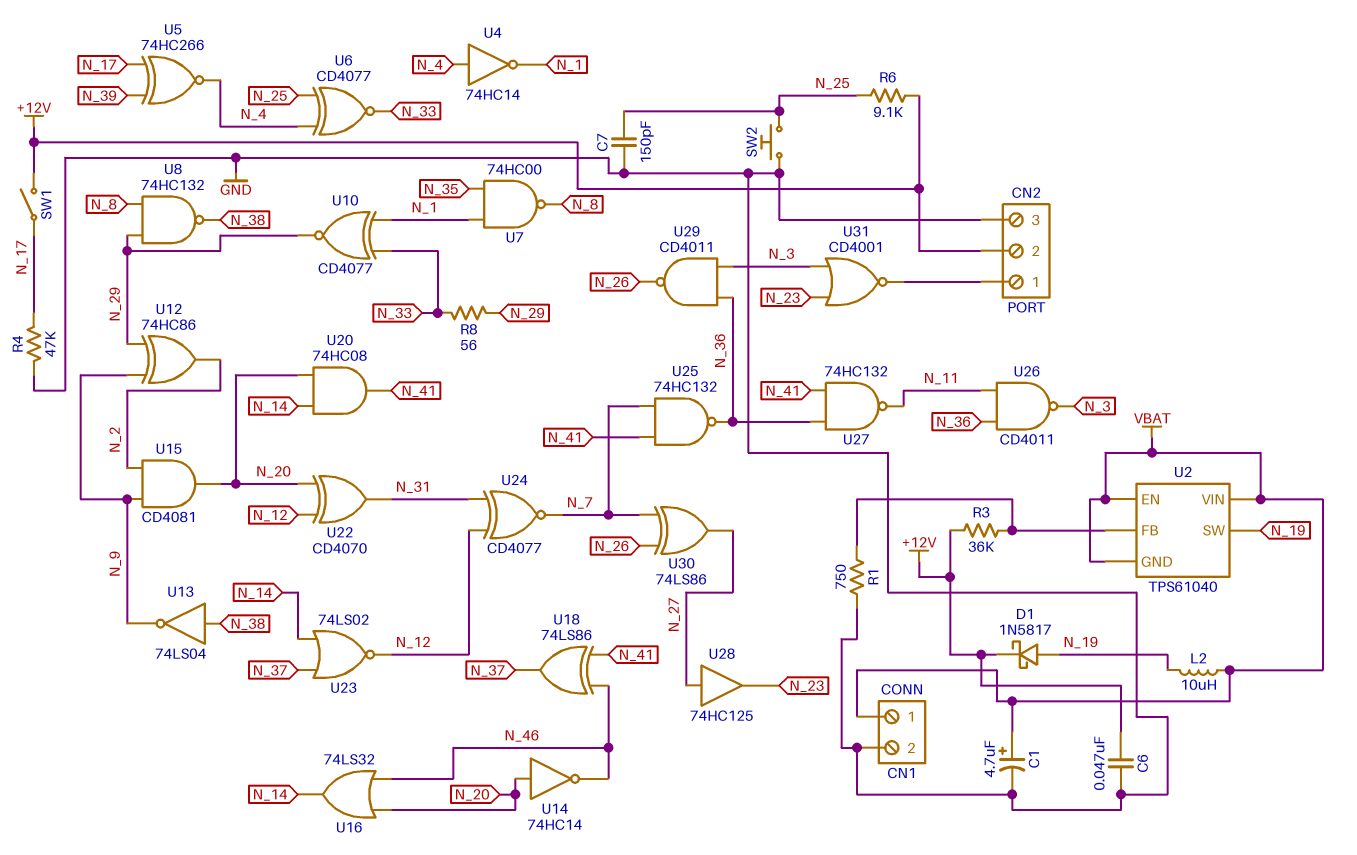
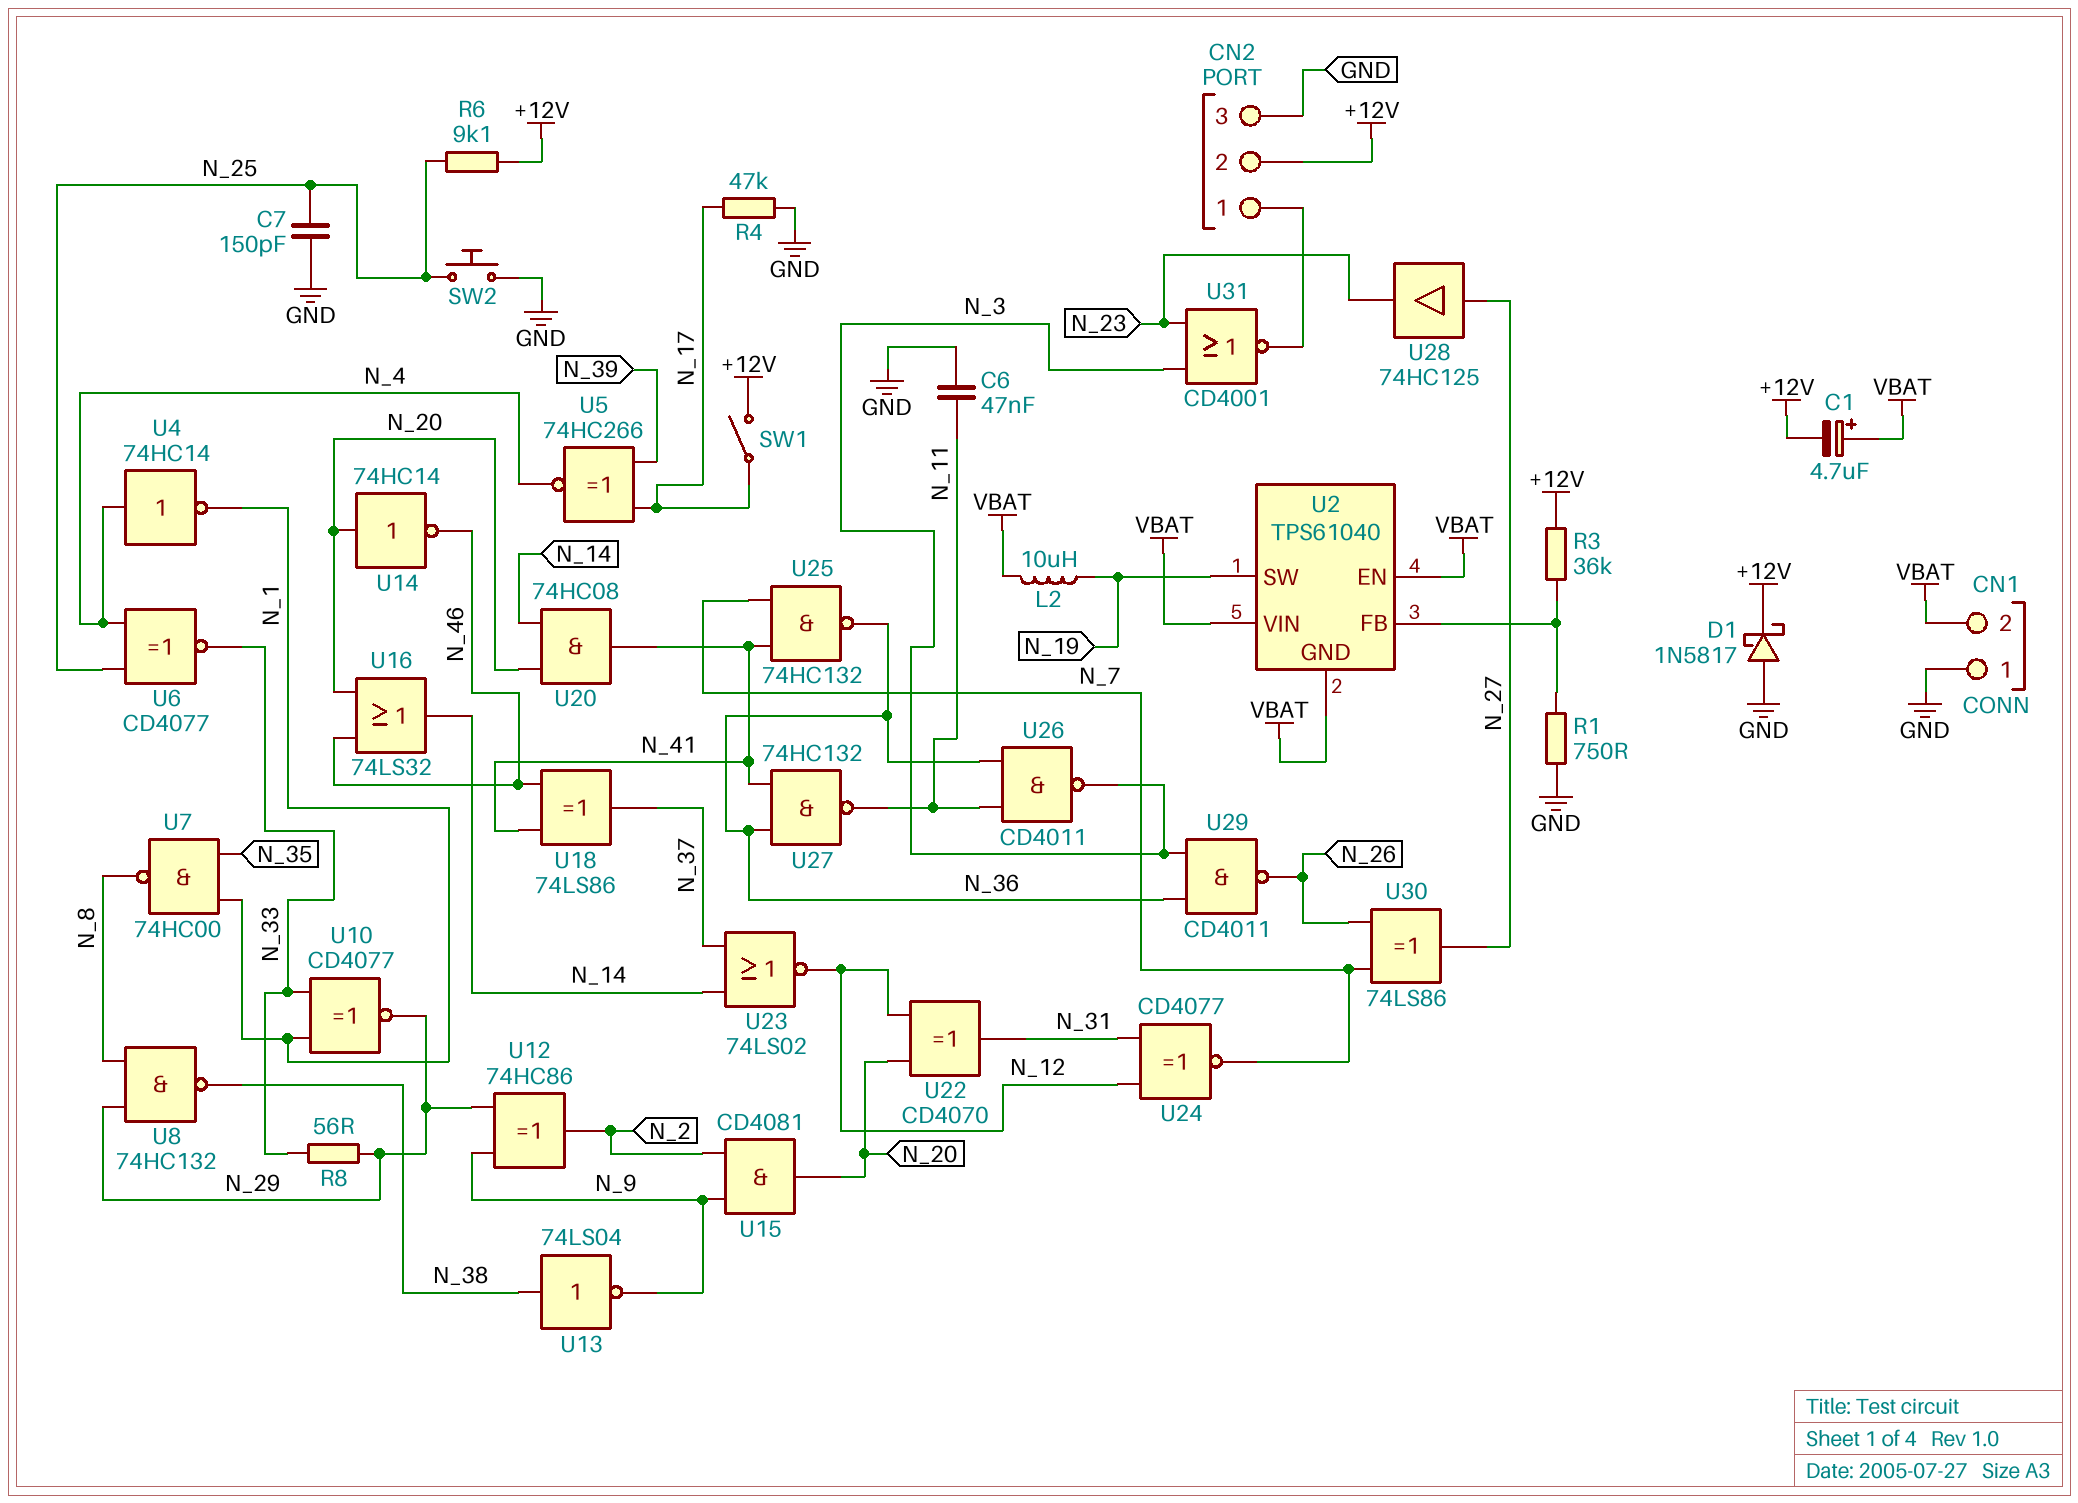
C1: 4.7uF (plus VBAT, minus GND) -> 4.7uF (plus VBAT, minus +12V)
C6: 47nF (+12V, GND) -> 47nF (GND, N_11)
CN1 pin 1: VBAT -> GND
CN1 pin 2: GND -> VBAT
D1: schottky 1N5817 (A N_19, K +12V) -> schottky 1N5817 (A GND, K +12V)

